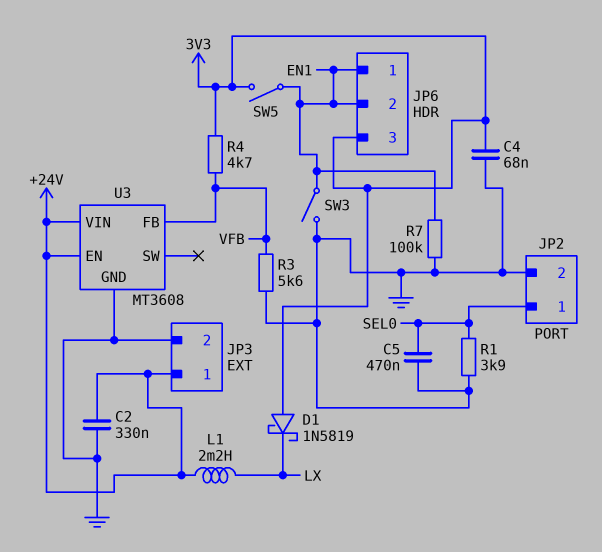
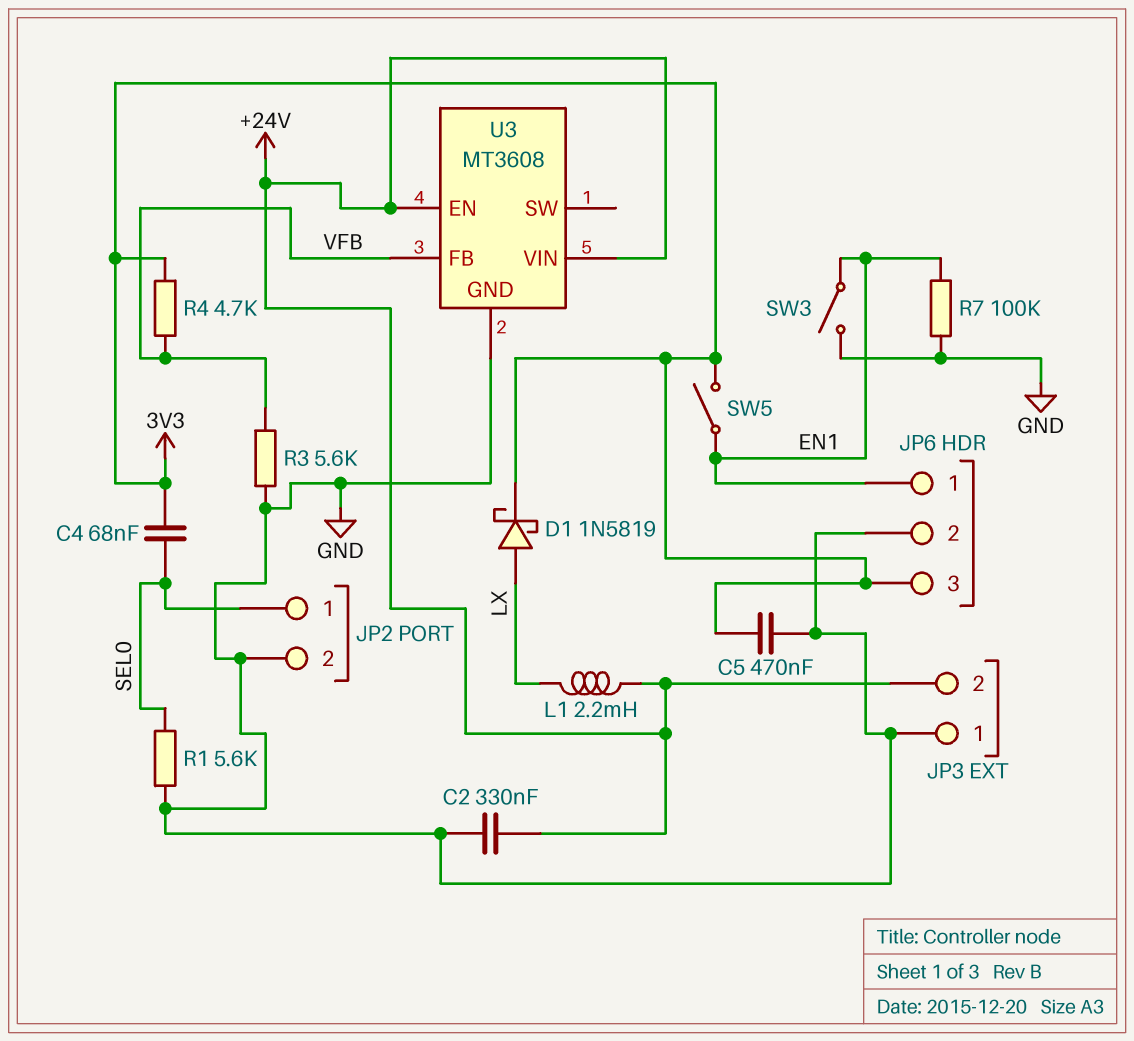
C4: 68nF (3V3, GND) -> 68nF (3V3, SEL0)
C5: 470nF (GND, SEL0) -> 470nF (3V3, GND)
D1: schottky 1N5819 (A 3V3, K LX) -> schottky 1N5819 (A LX, K 3V3)
JP3 pin 1: +24V -> GND
JP3 pin 2: GND -> +24V
JP6 pin 2: EN1 -> GND
R1: 3.9k (GND, SEL0) -> 5.6k (GND, SEL0)

